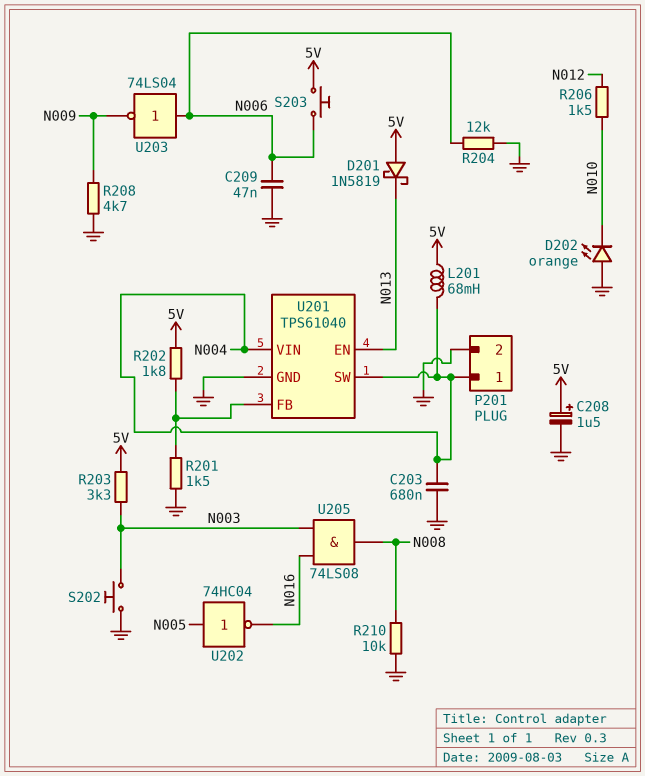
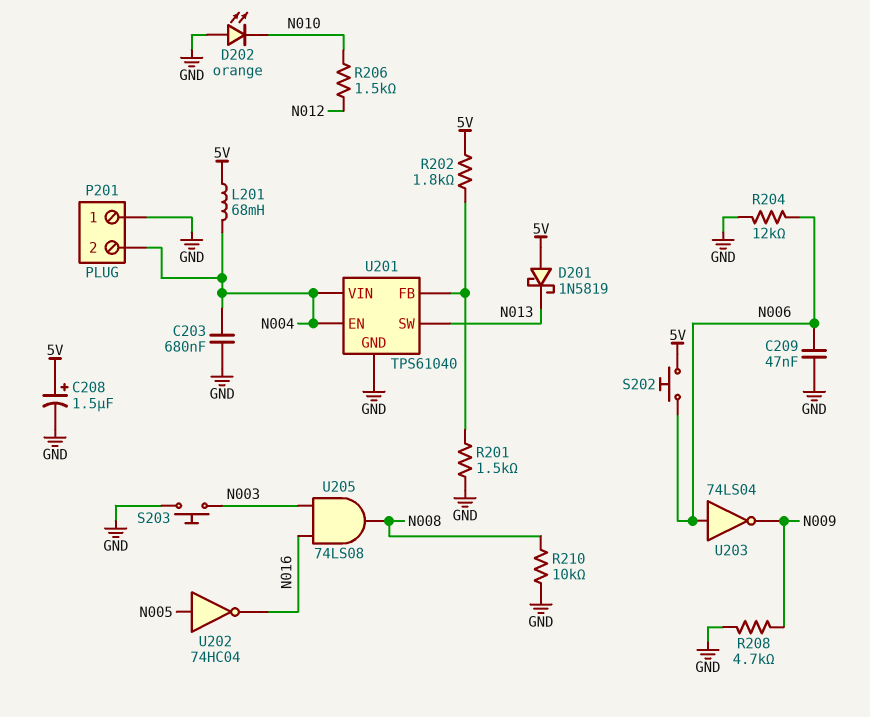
P201 pin 1: N004 -> GND
P201 pin 2: GND -> N004
R203: 3.3k (5V, N003) -> none
S202: button (GND, N003) -> button (5V, N006)
S203: button (5V, N006) -> button (GND, N003)
U201 pin EN: N013 -> N004
U201 pin SW: N004 -> N013

